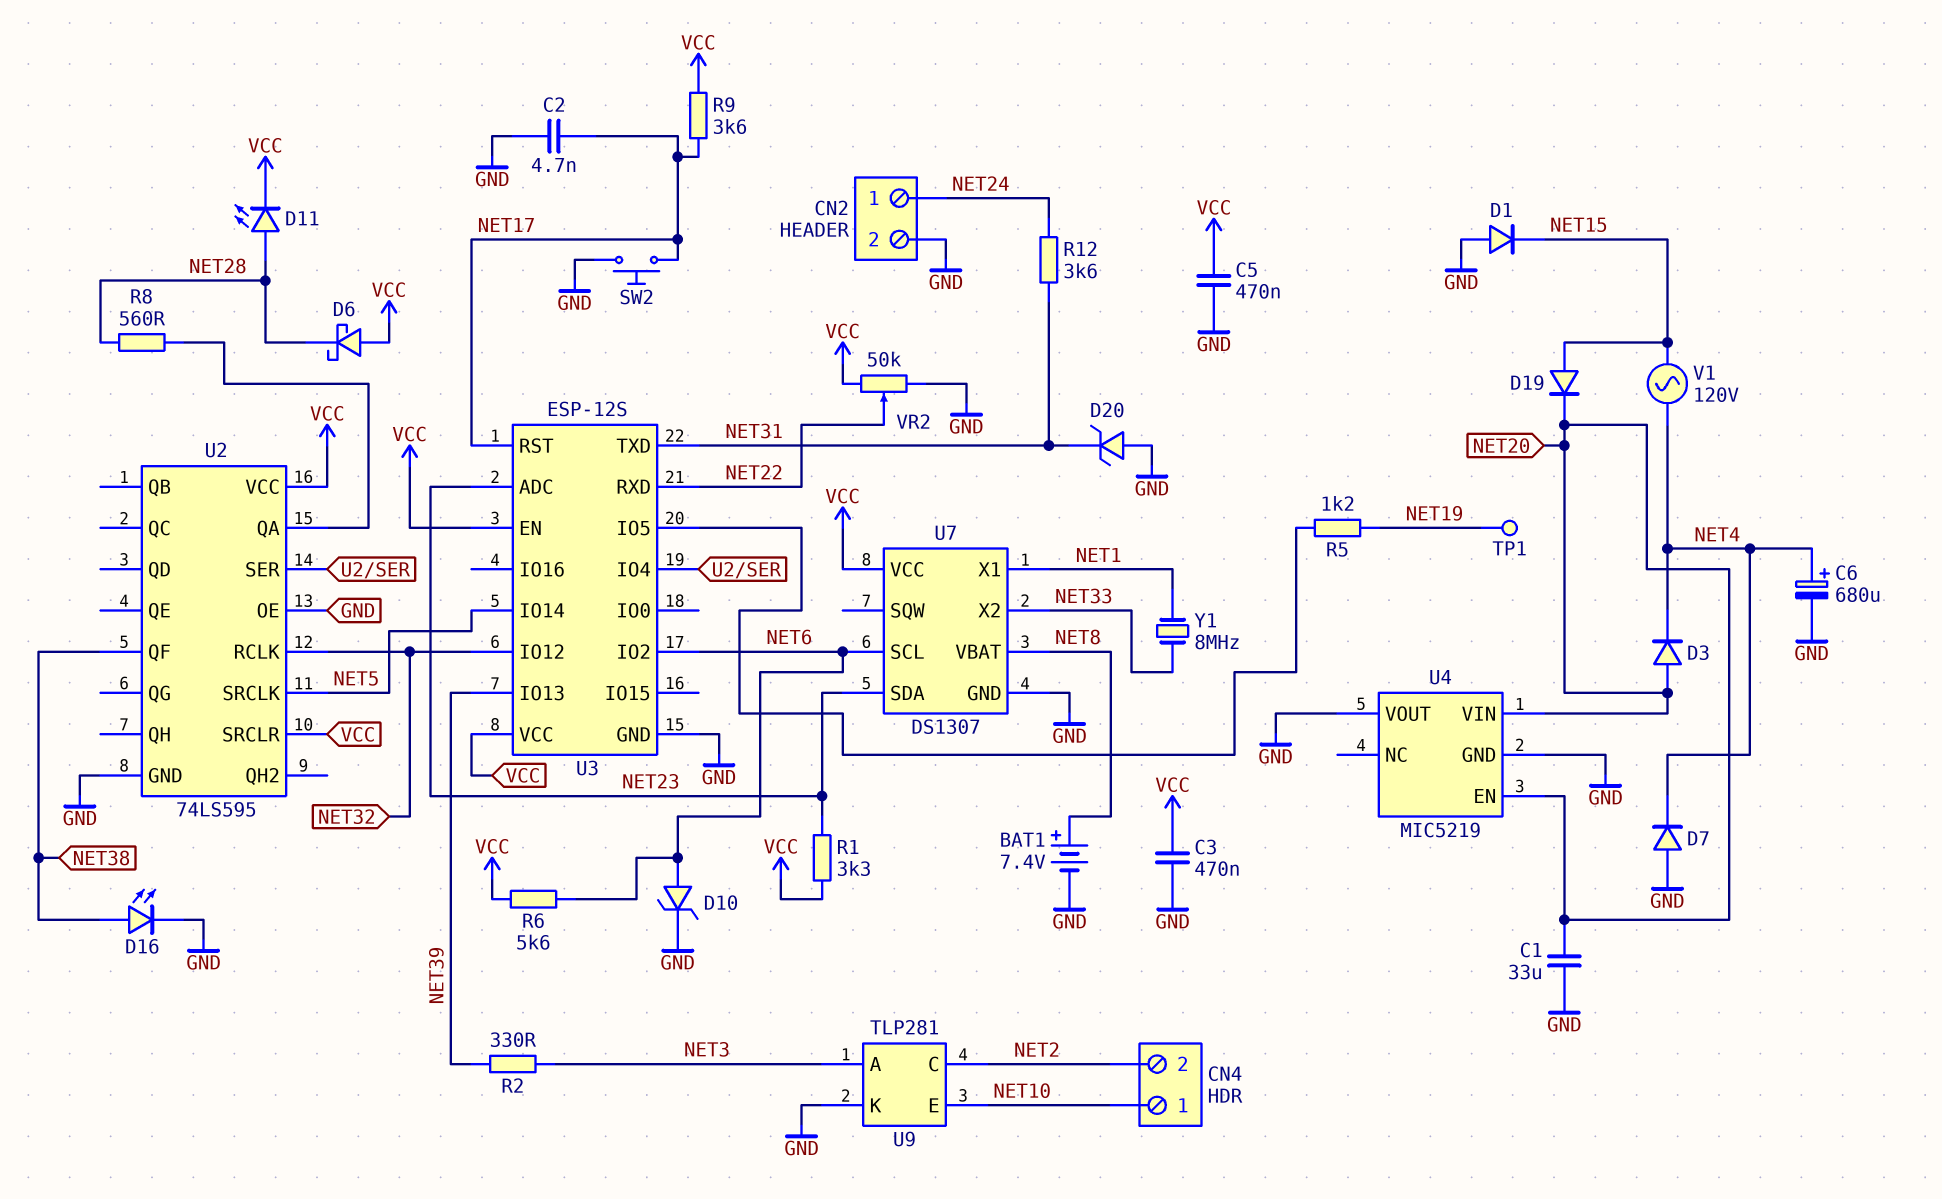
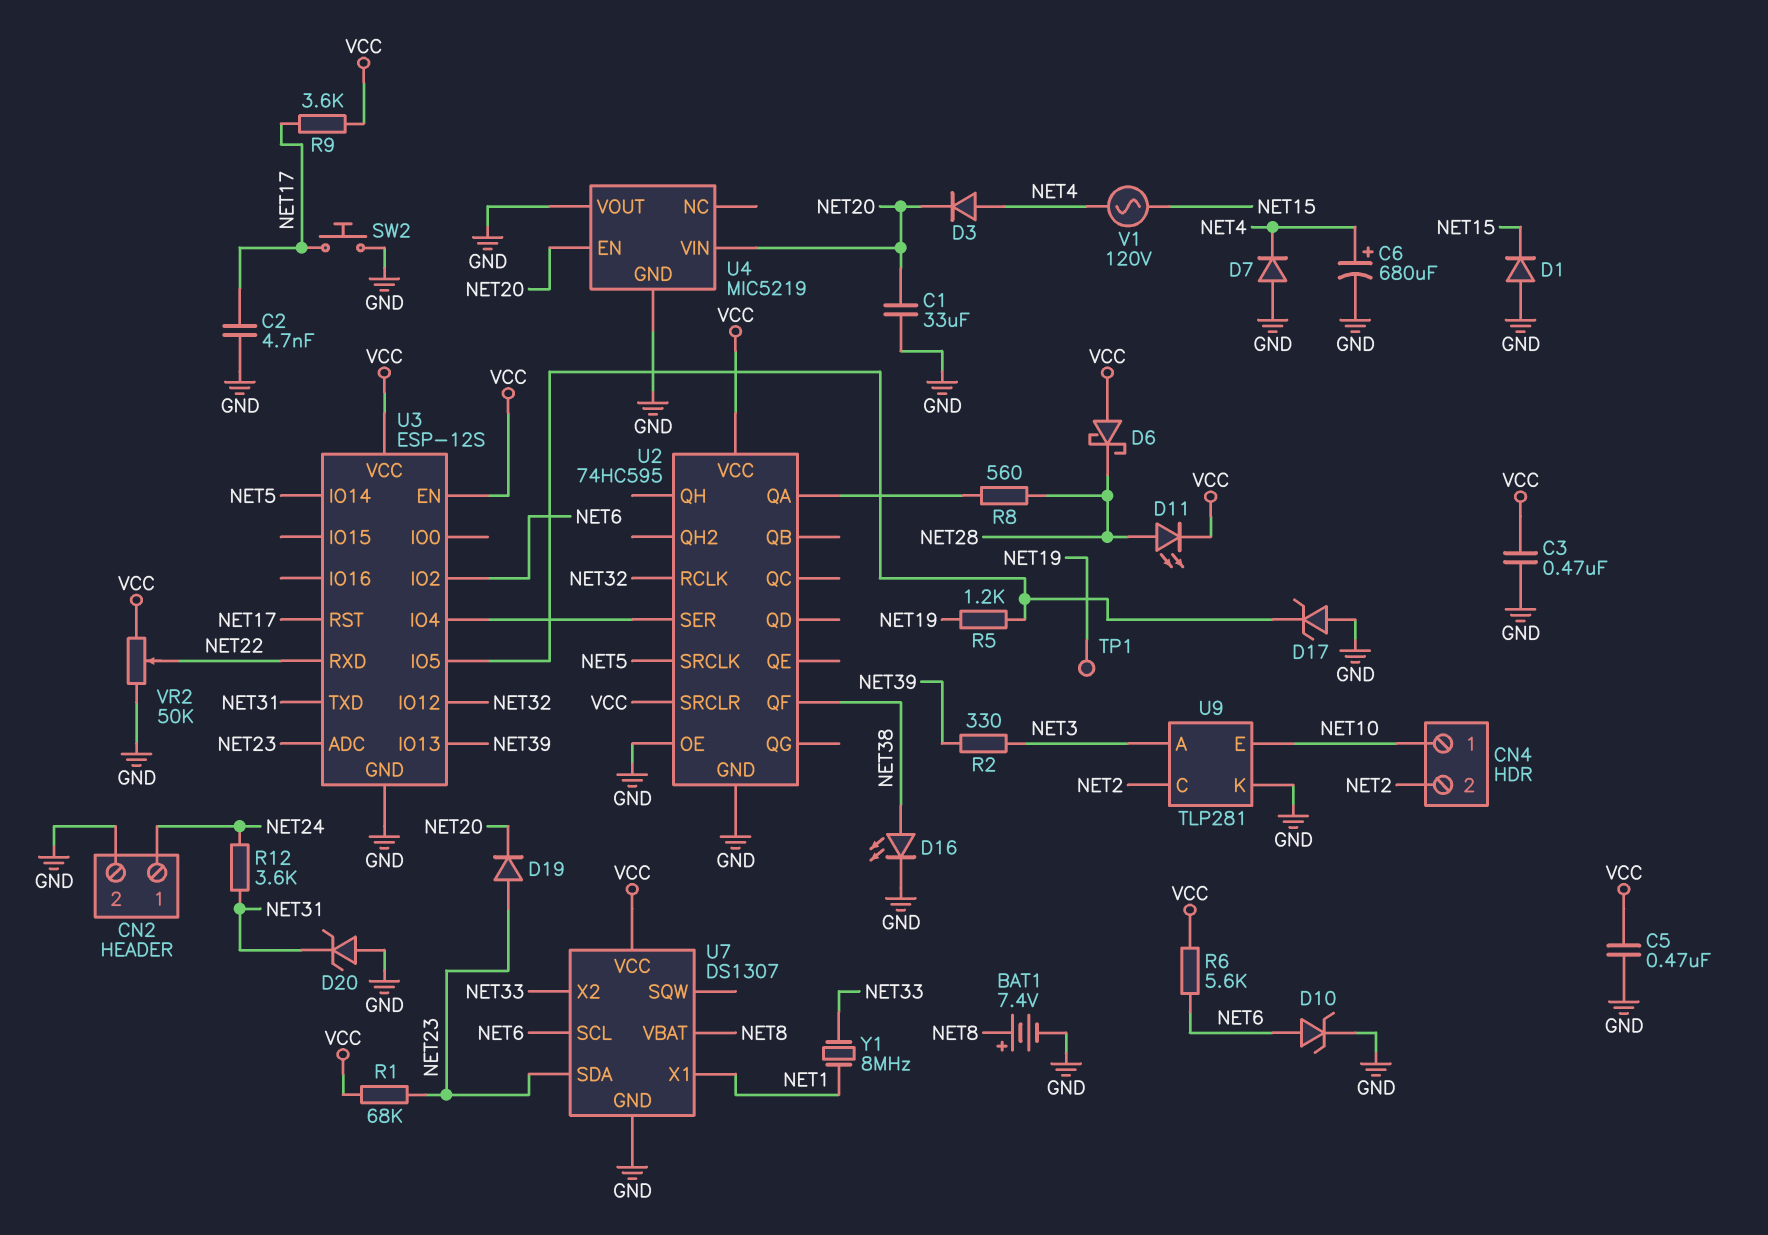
D3: diode (A NET20, K NET4) -> diode (A NET4, K NET20)
D17: none -> zener (A GND, K U3/IO5)
D19: diode (A NET15, K NET20) -> diode (A NET23, K NET20)
R1: 3.3k (NET23, VCC) -> 68k (NET23, VCC)
U2: 74LS595 -> 74HC595

